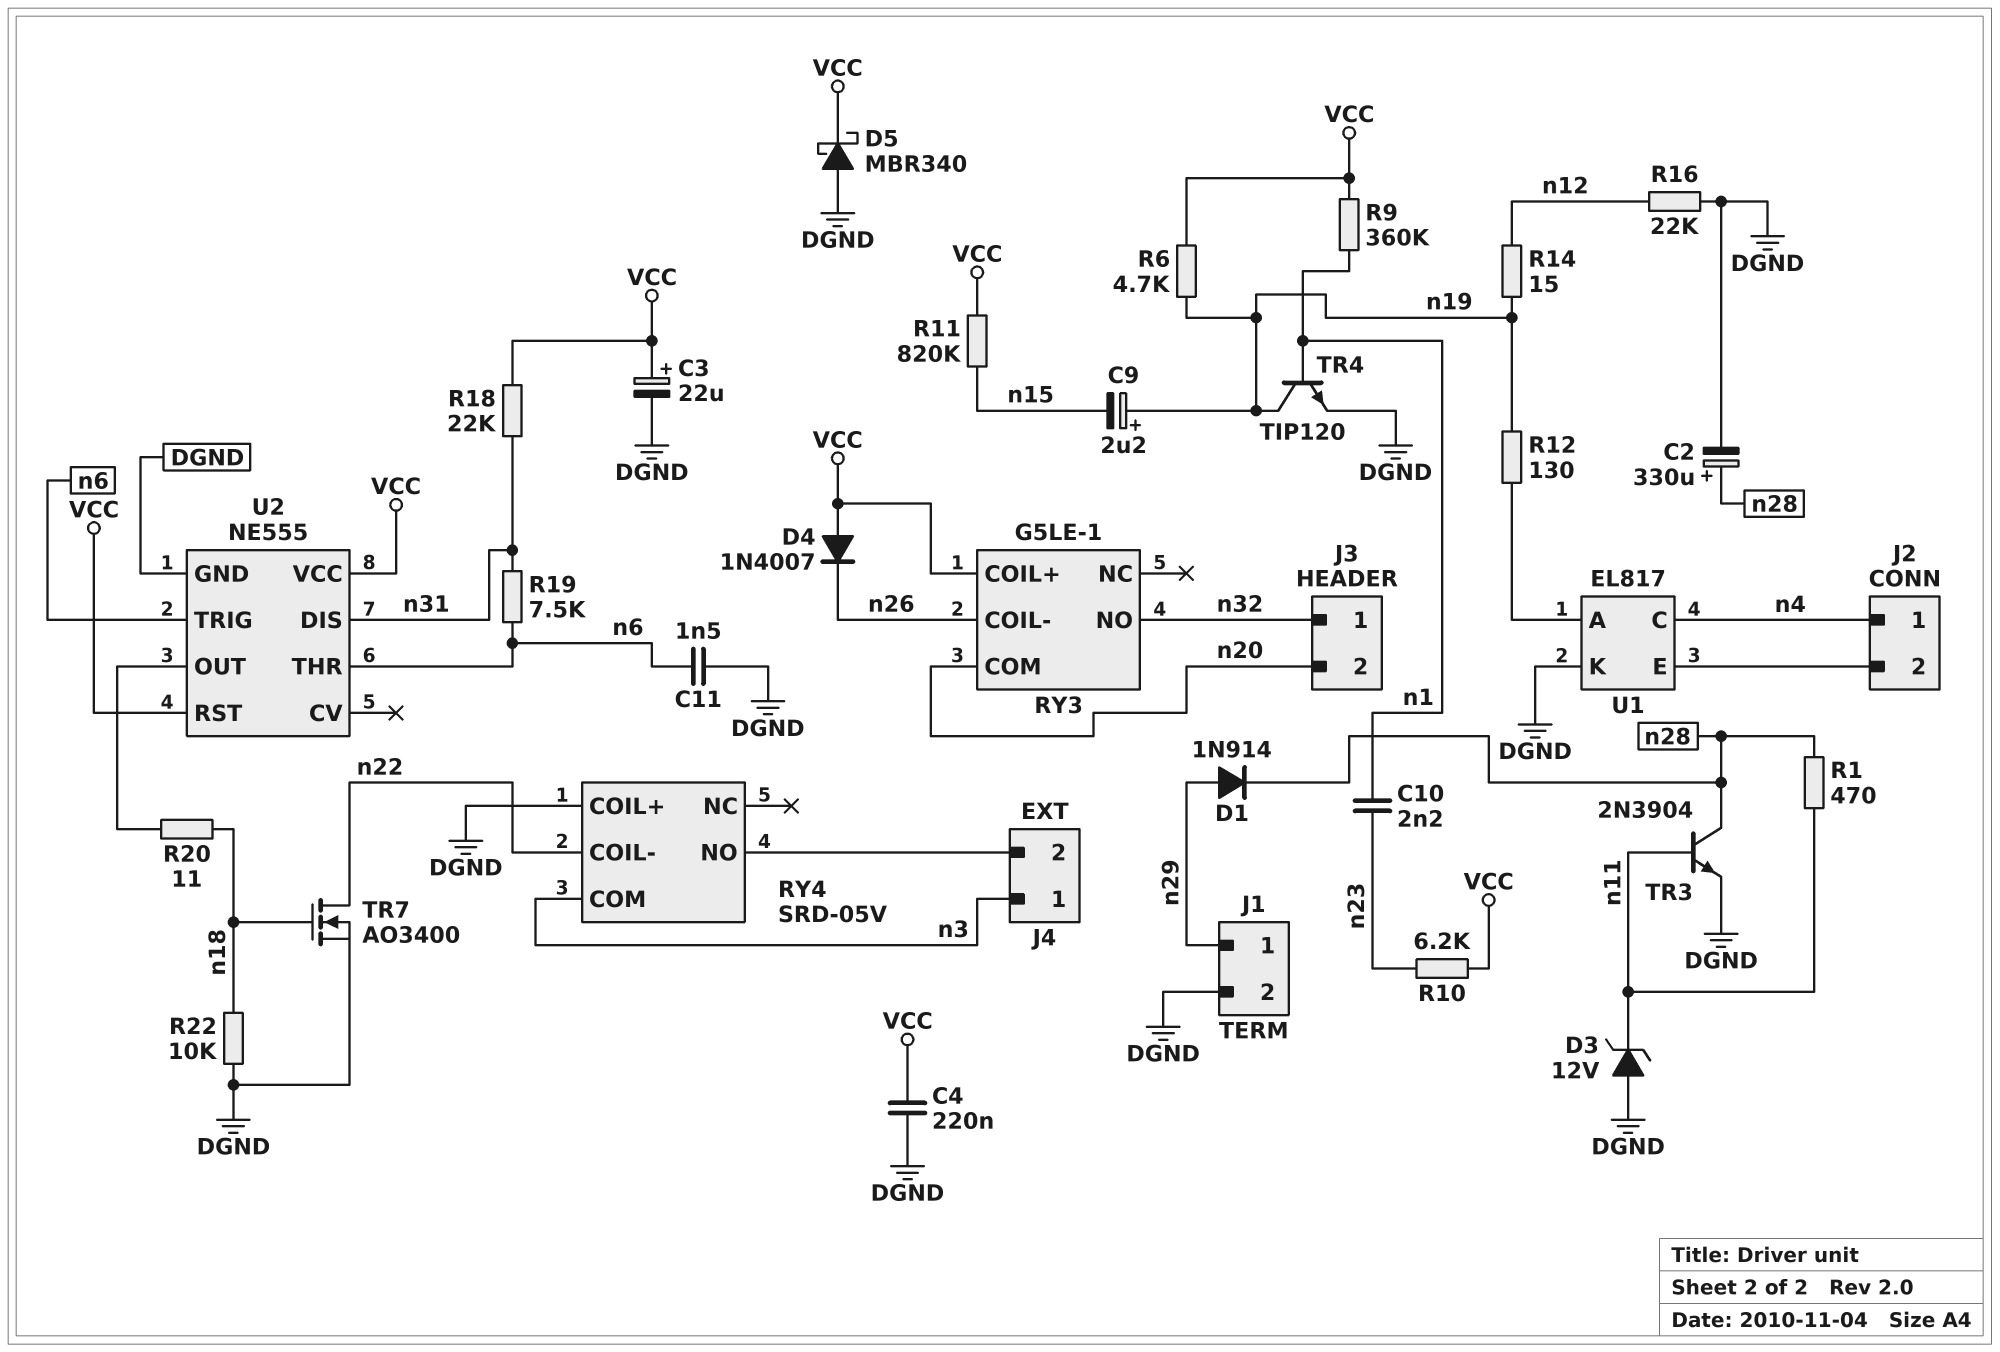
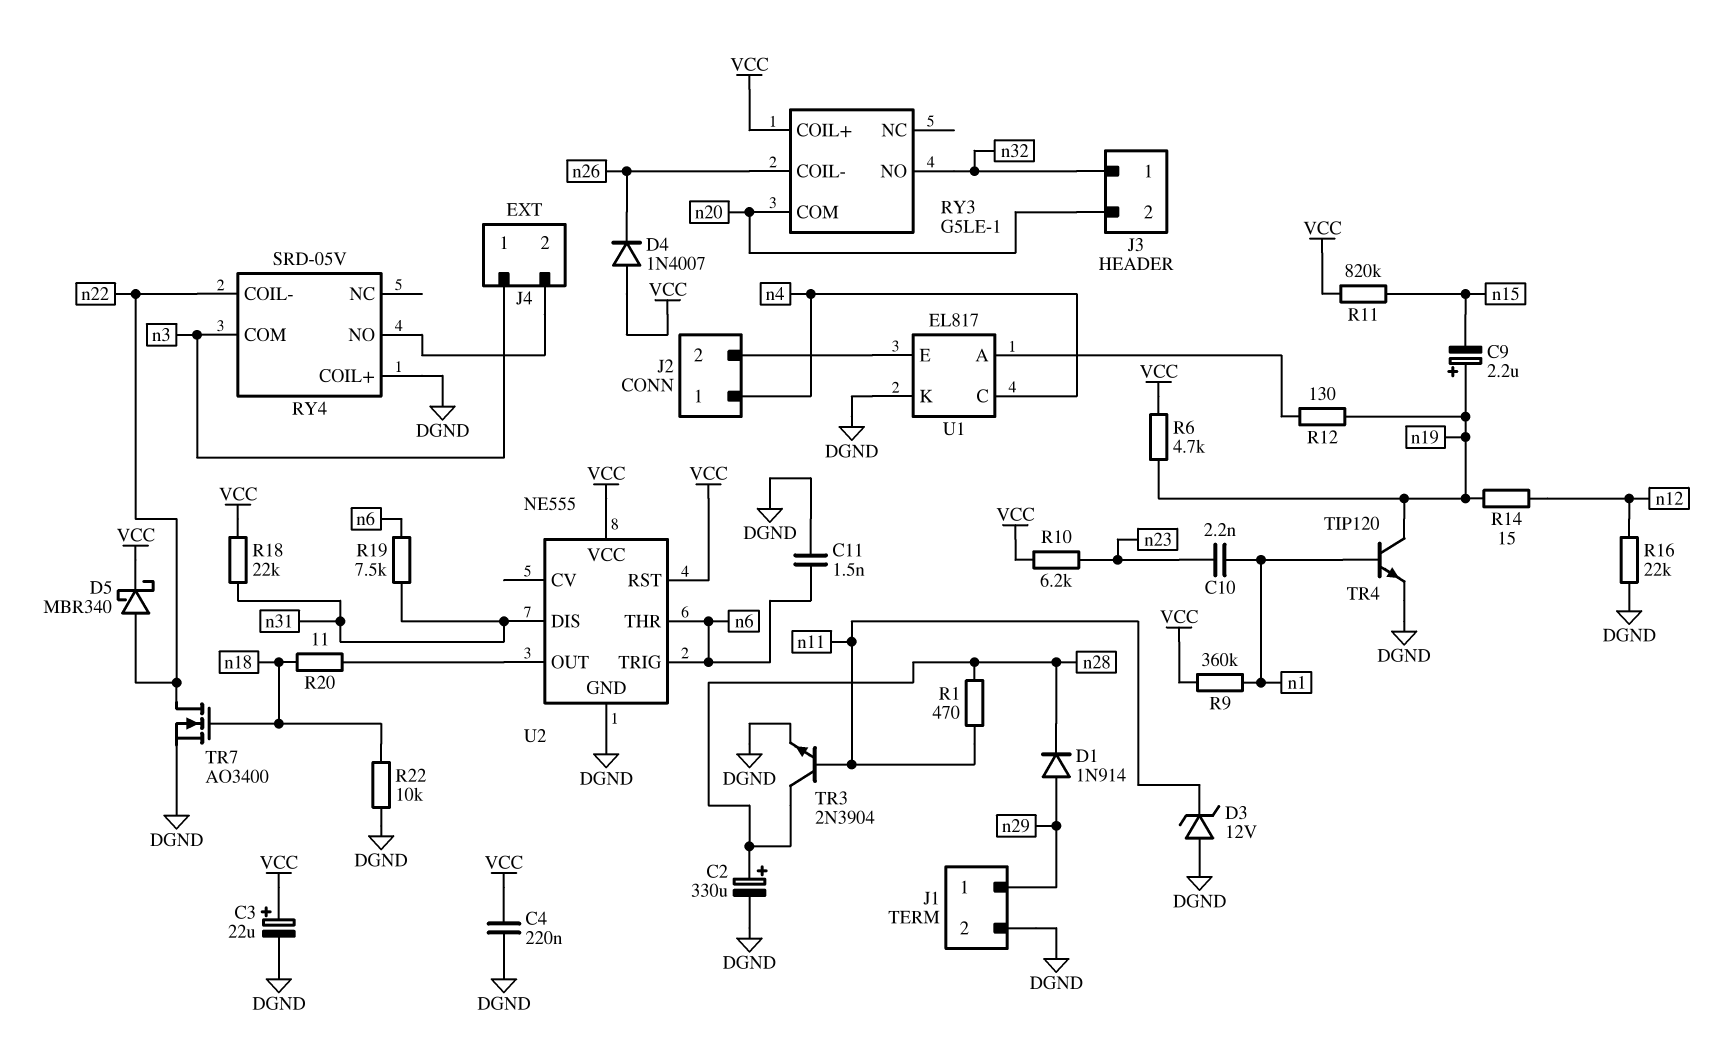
D5: schottky MBR340 (A DGND, K VCC) -> schottky MBR340 (A n22, K VCC)

